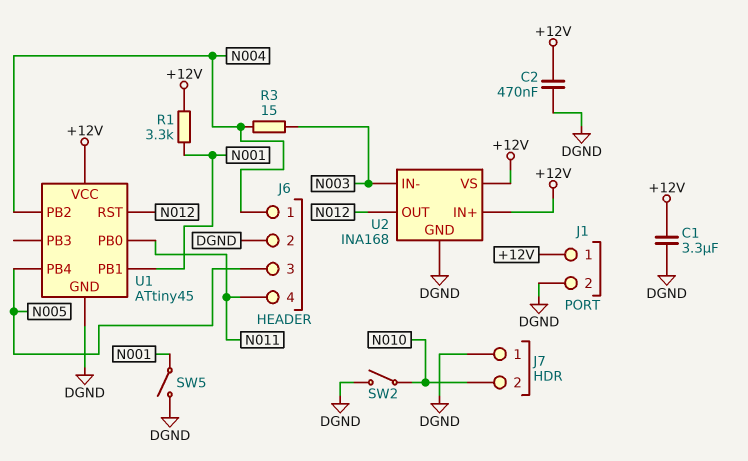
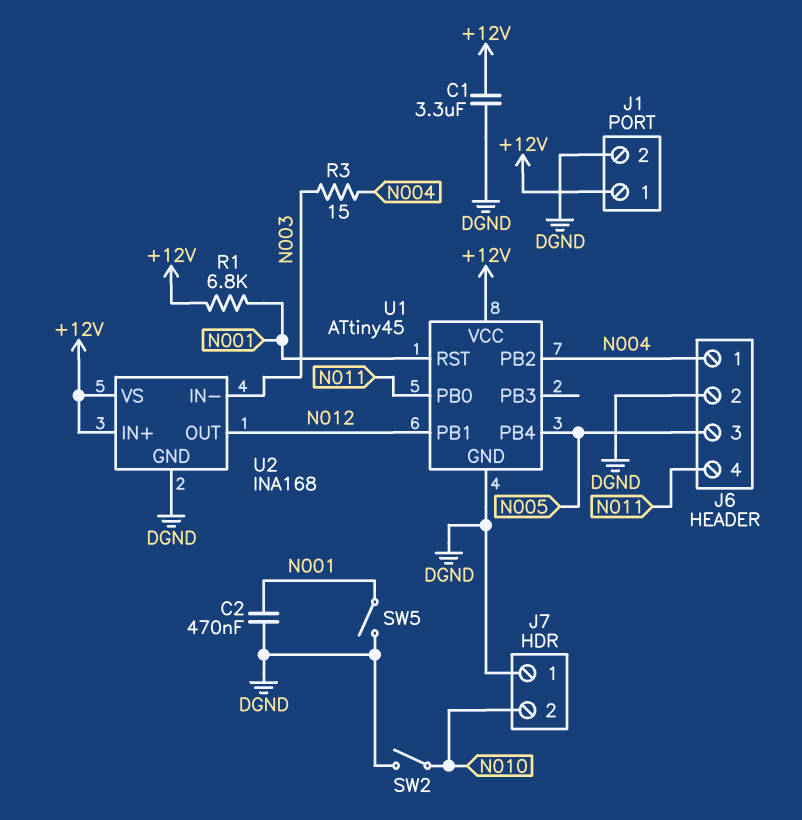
C2: 470nF (+12V, DGND) -> 470nF (DGND, N001)
R1: 3.3k (+12V, N001) -> 6.8k (+12V, N001)
U1 pin PB1: N001 -> N012
U1 pin RST: N012 -> N001

